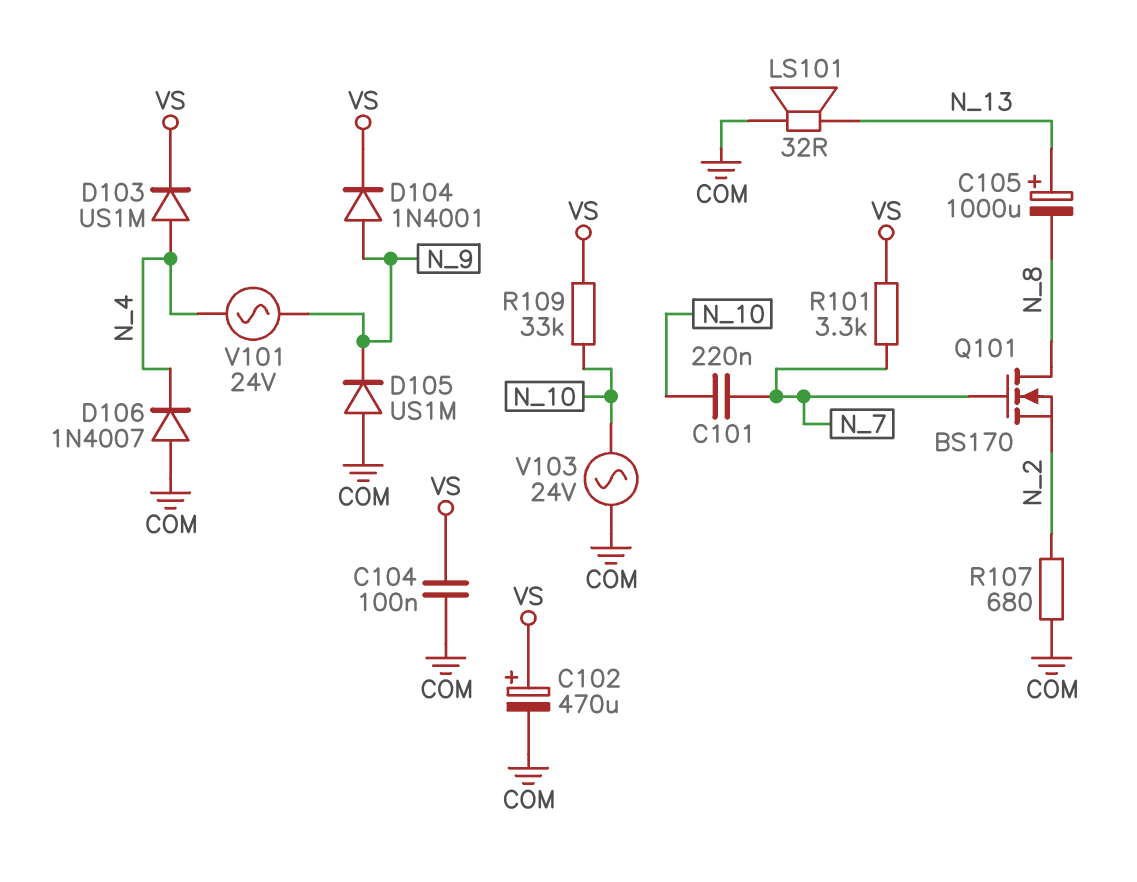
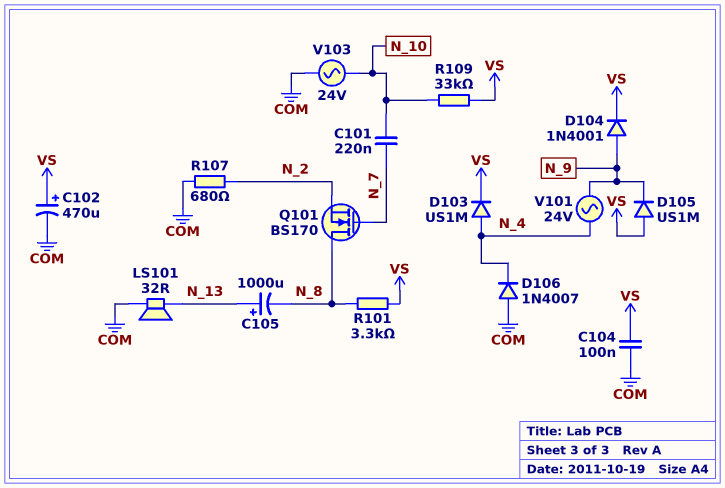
D105: diode US1M (A COM, K N_9) -> diode US1M (A VS, K N_9)
R101: 3.3k (N_7, VS) -> 3.3k (N_8, VS)

